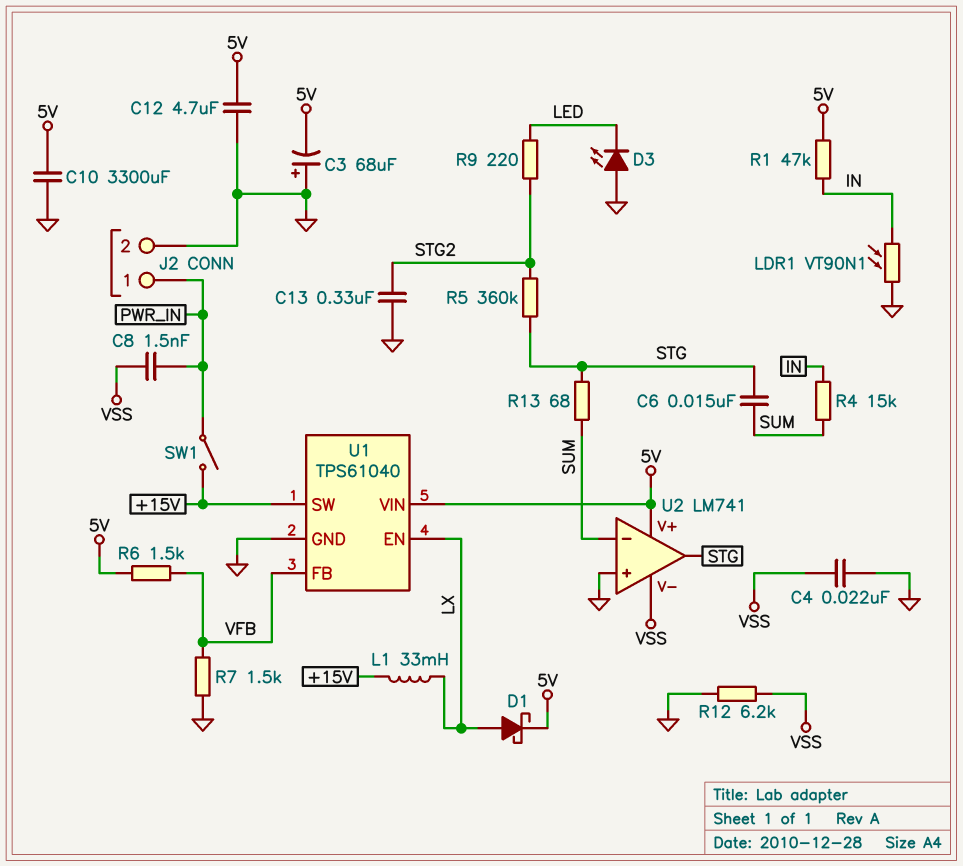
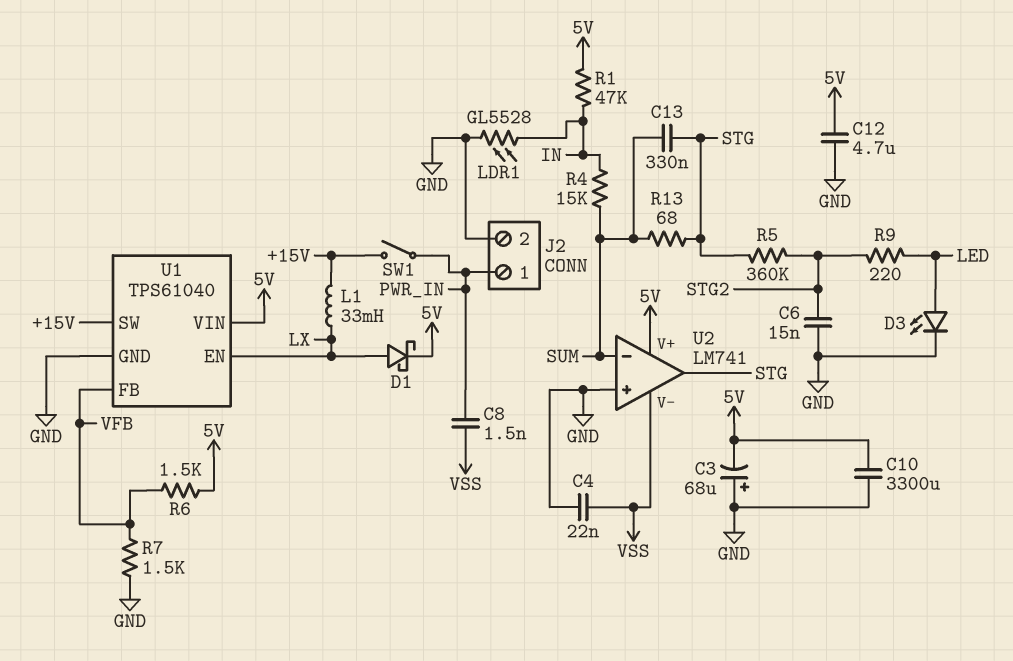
C6: 15nF (STG, SUM) -> 15nF (GND, STG2)
C13: 330nF (GND, STG2) -> 330nF (STG, SUM)
D3: LED (A GND, K LED) -> LED (A LED, K GND)
LDR1: VT90N1 (GND, IN) -> GL5528 (GND, IN)
R12: 6.2k (GND, VSS) -> none

